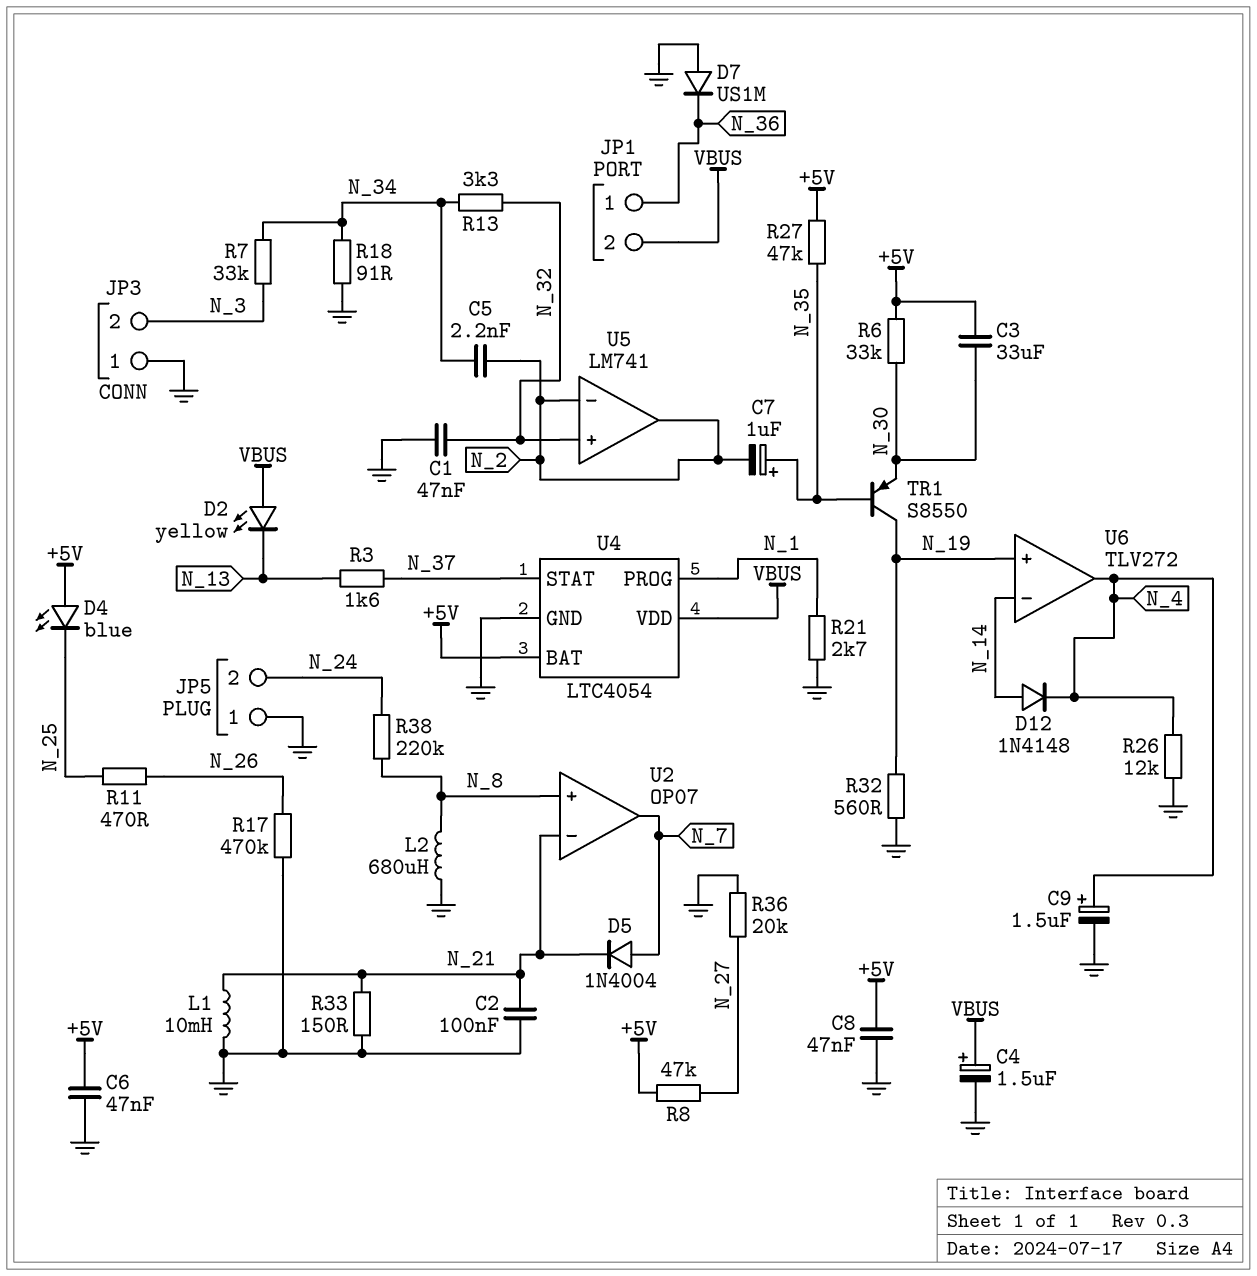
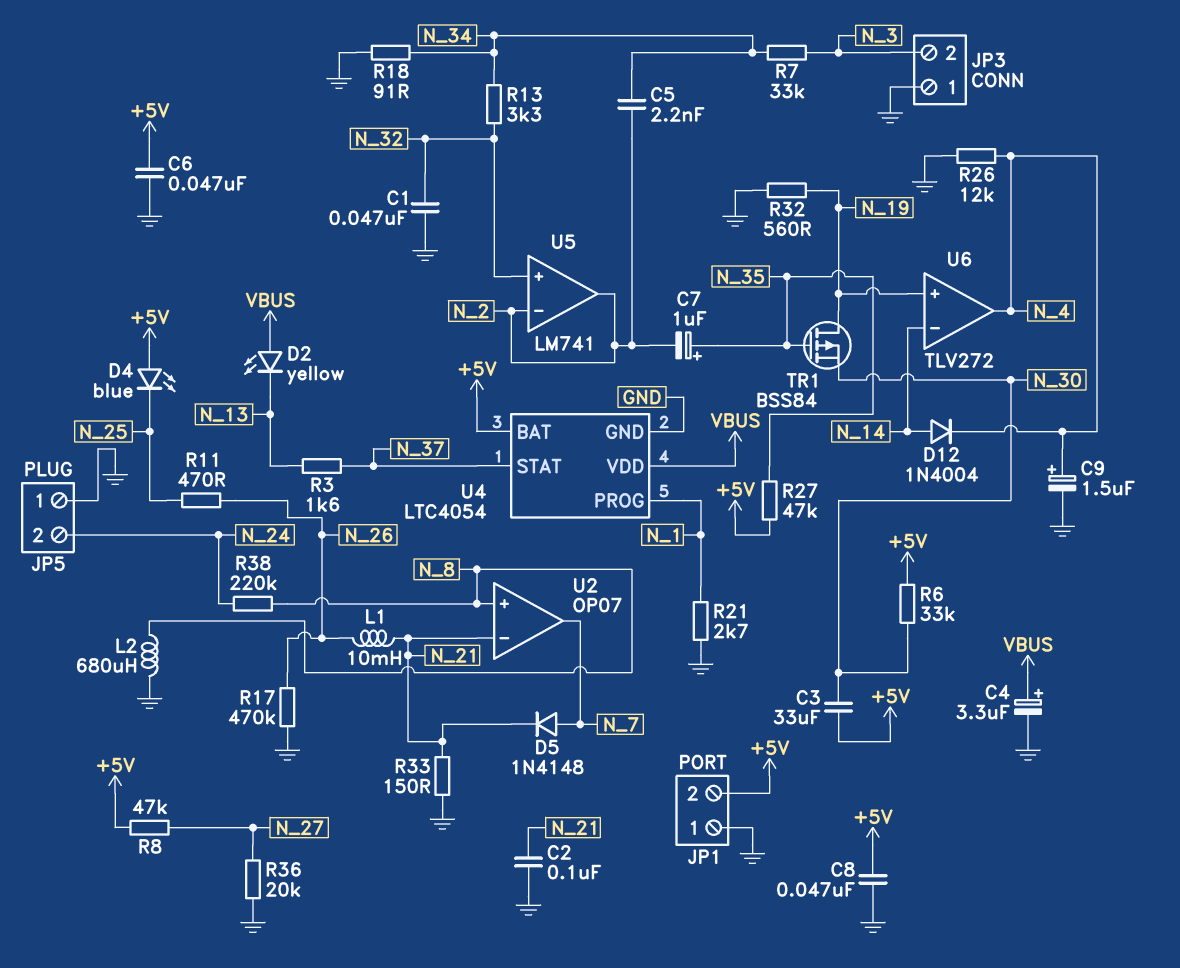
C4: 1.5uF (plus VBUS, minus GND) -> 3.3uF (plus VBUS, minus GND)
D5: diode 1N4004 (A N_7, K N_21) -> diode 1N4148 (A N_7, K N_21)
D7: diode US1M (A GND, K N_36) -> none
D12: diode 1N4148 (A N_14, K N_4) -> diode 1N4004 (A N_14, K N_4)
JP1 pin 1: N_36 -> GND
JP1 pin 2: VBUS -> +5V
L1: 10mH (GND, N_21) -> 10mH (N_21, N_26)
TR1: PNP S8550 (B N_35, C N_19, E N_30) -> PMOS BSS84 (G N_35, D N_19, S N_30)

